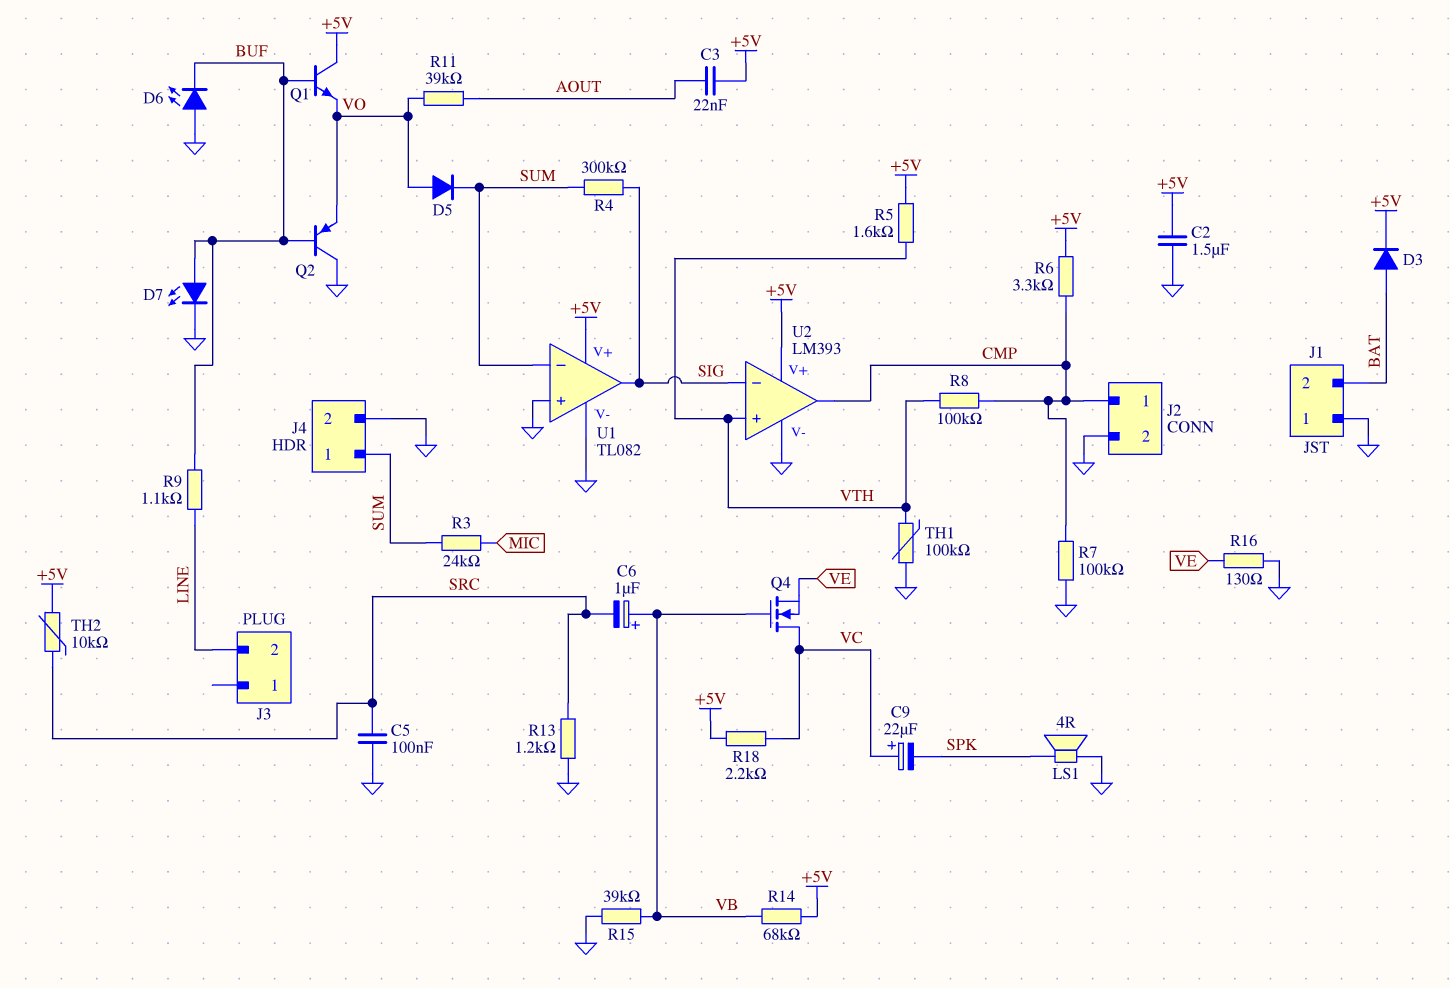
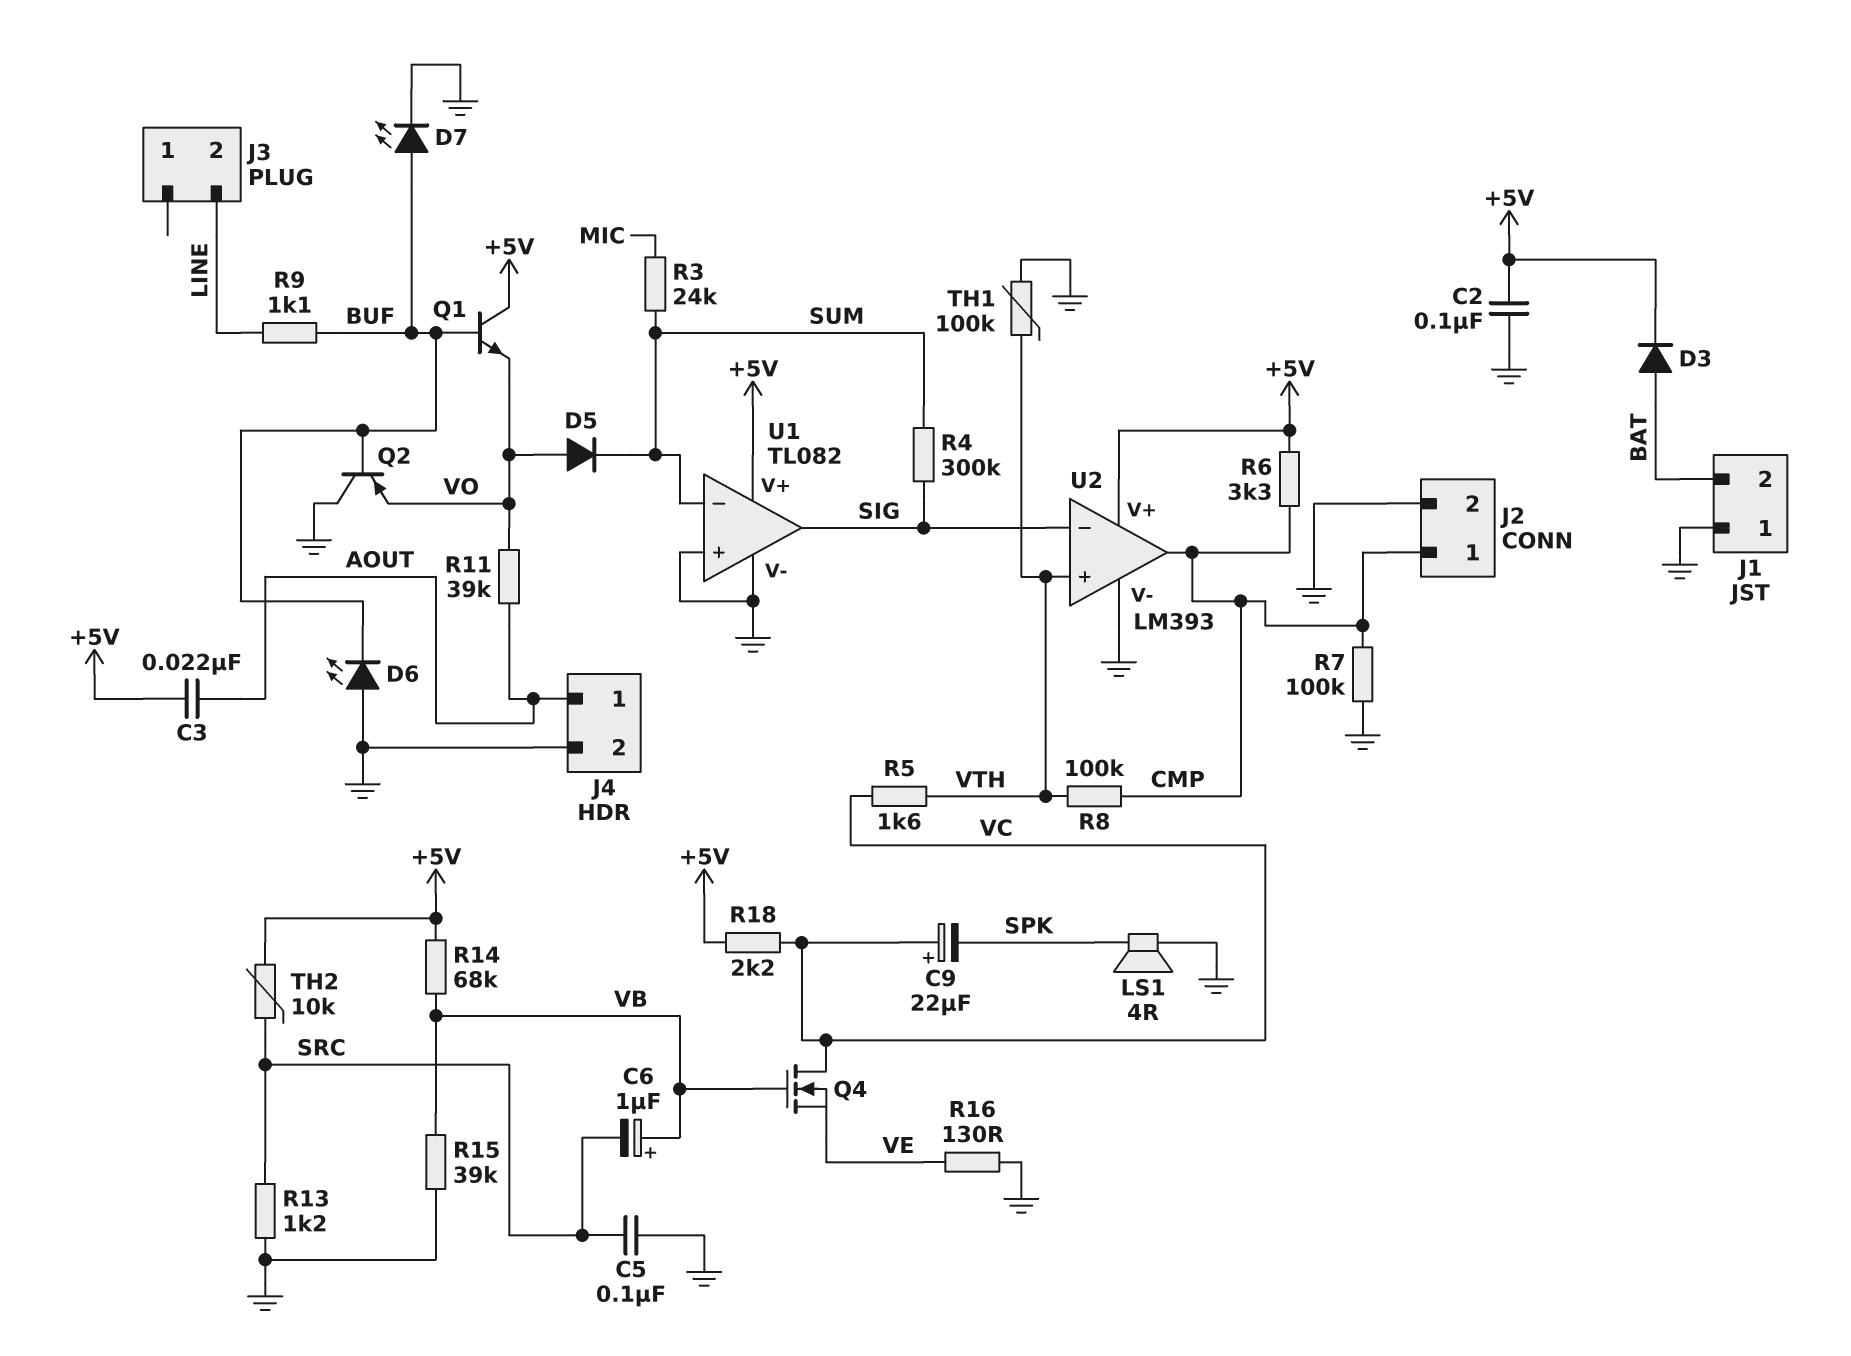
C2: 1.5uF (+5V, GND) -> 100nF (+5V, GND)
J4 pin 1: SUM -> AOUT
R5: 1.6k (+5V, VTH) -> 1.6k (VC, VTH)

